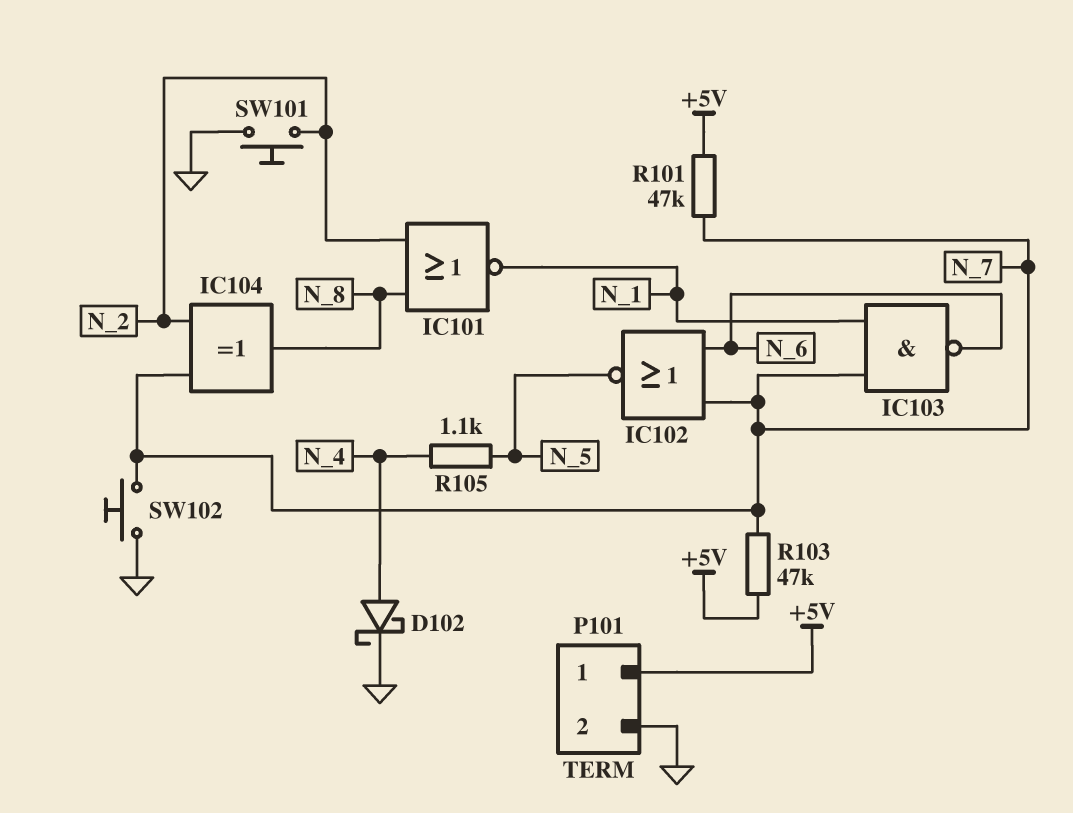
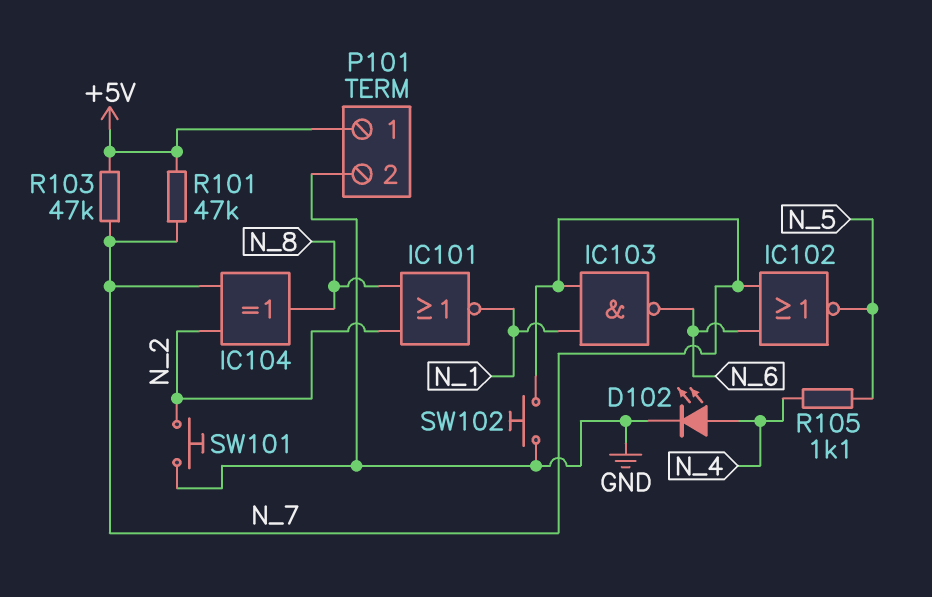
D102: schottky (A N_4, K GND) -> LED (A N_4, K GND)

